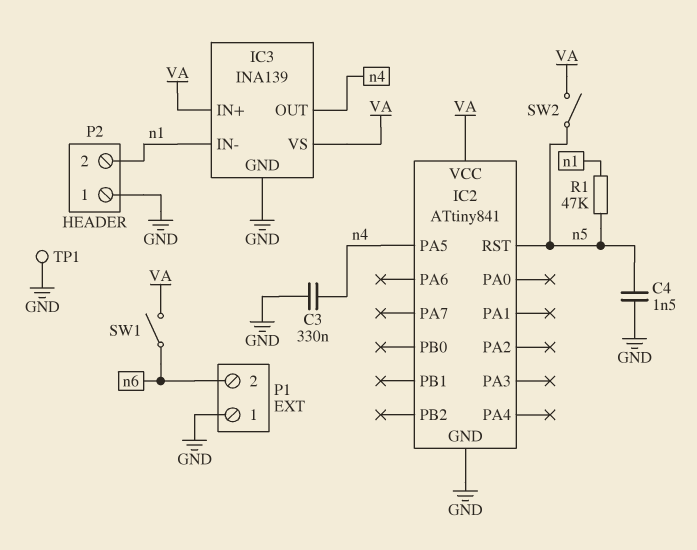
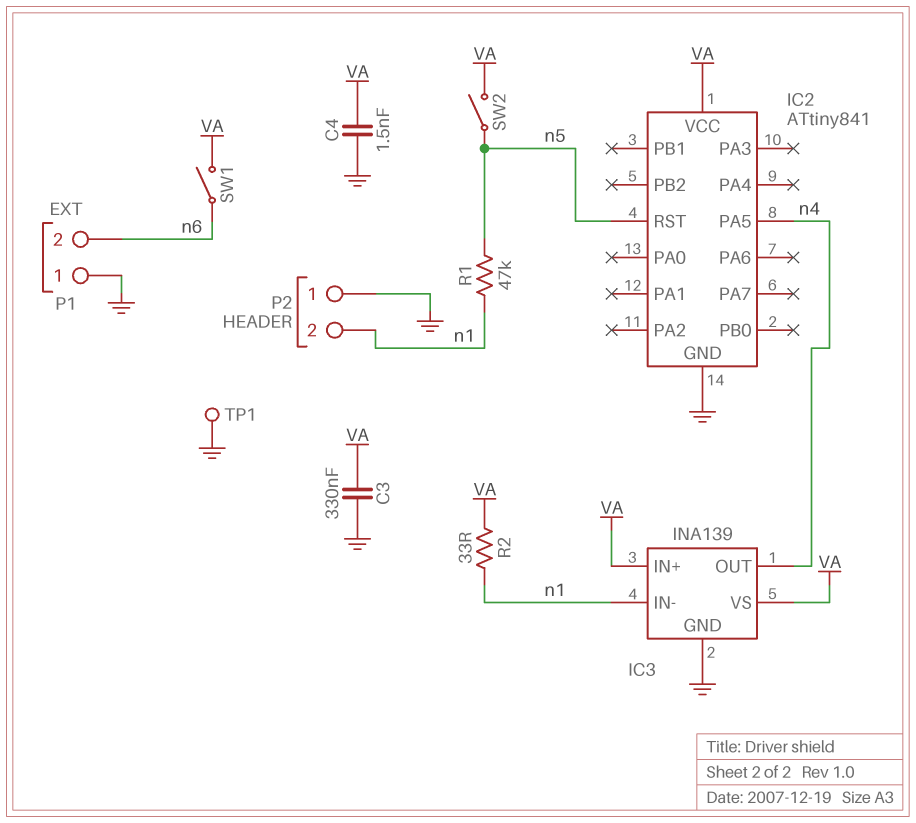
C3: 330nF (GND, n4) -> 330nF (GND, VA)
C4: 1.5nF (GND, n5) -> 1.5nF (GND, VA)
R2: none -> 33 (VA, n1)

